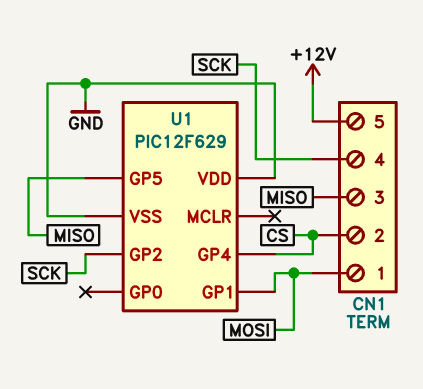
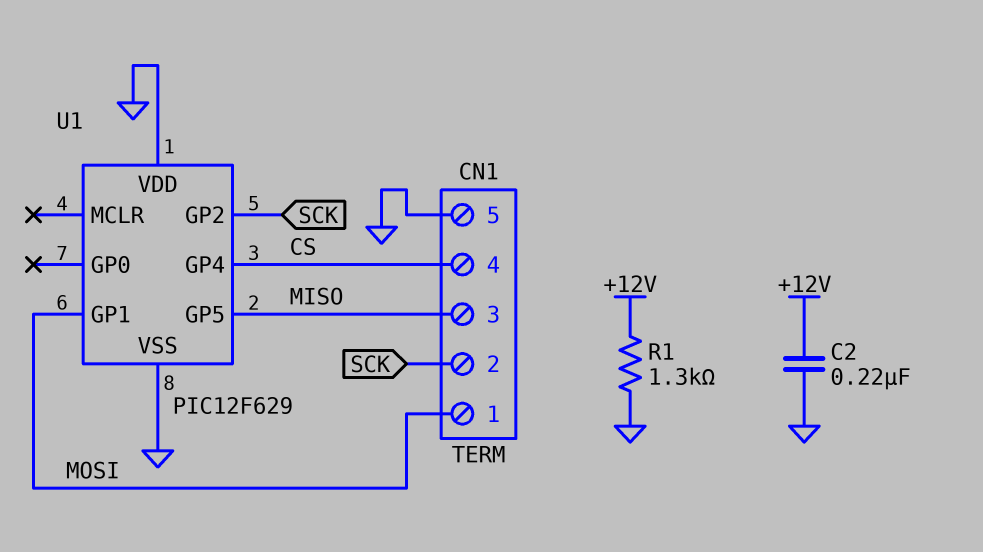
C2: none -> 220nF (+12V, GND)
CN1 pin 2: CS -> SCK
CN1 pin 4: SCK -> CS
CN1 pin 5: +12V -> GND
R1: none -> 1.3k (+12V, GND)

